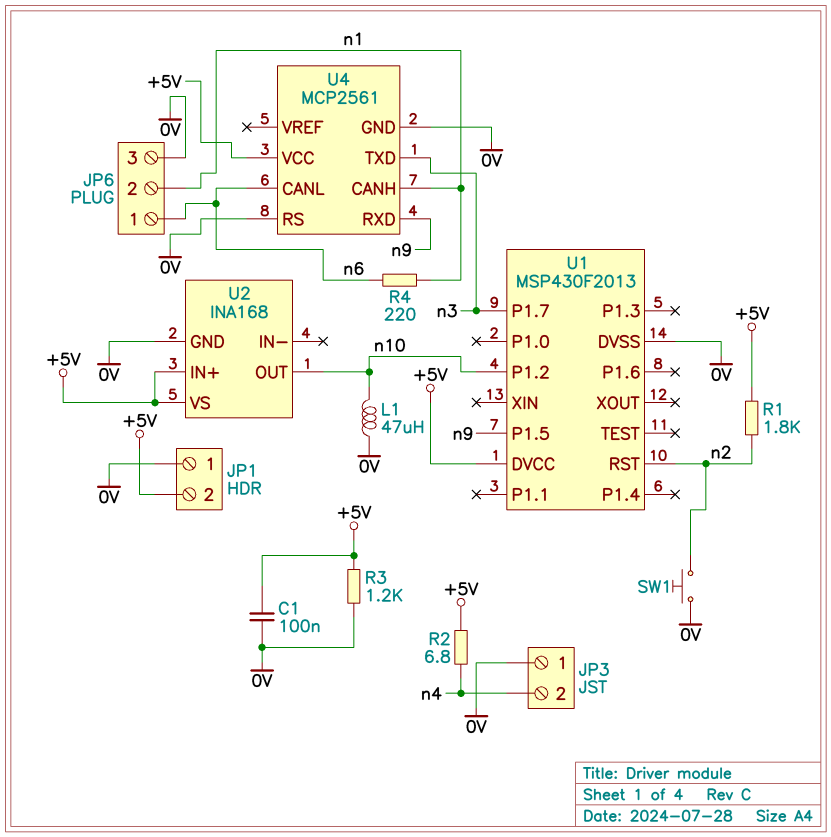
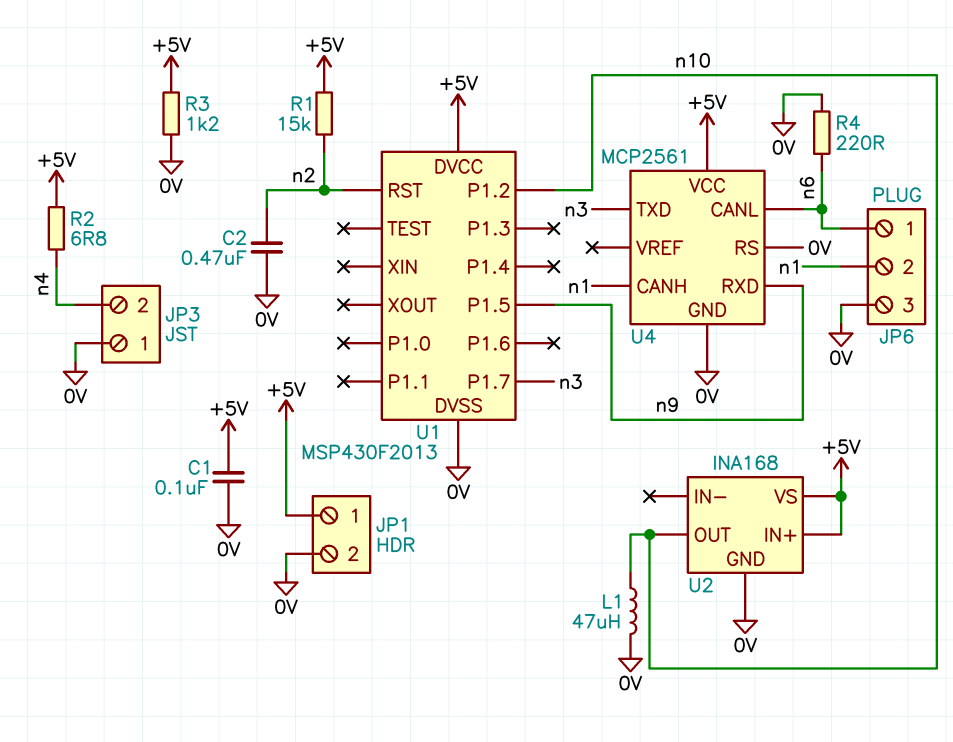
C2: none -> 470nF (0V, n2)
JP1 pin 1: 0V -> +5V
JP1 pin 2: +5V -> 0V
R1: 1.8k (+5V, n2) -> 15k (+5V, n2)
R4: 220 (n1, n6) -> 220 (0V, n6)
SW1: button (0V, n2) -> none

